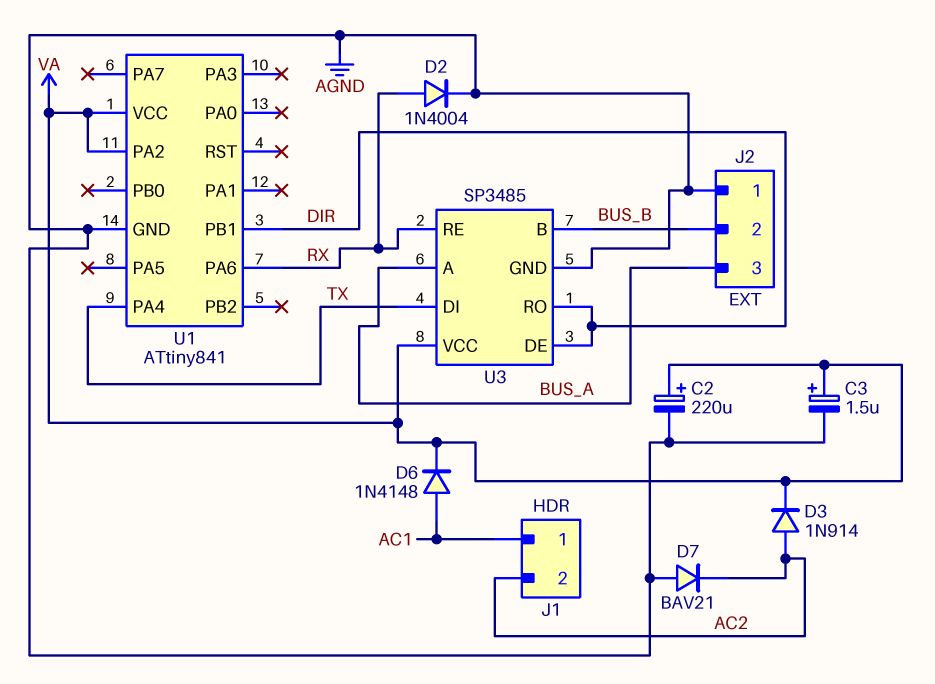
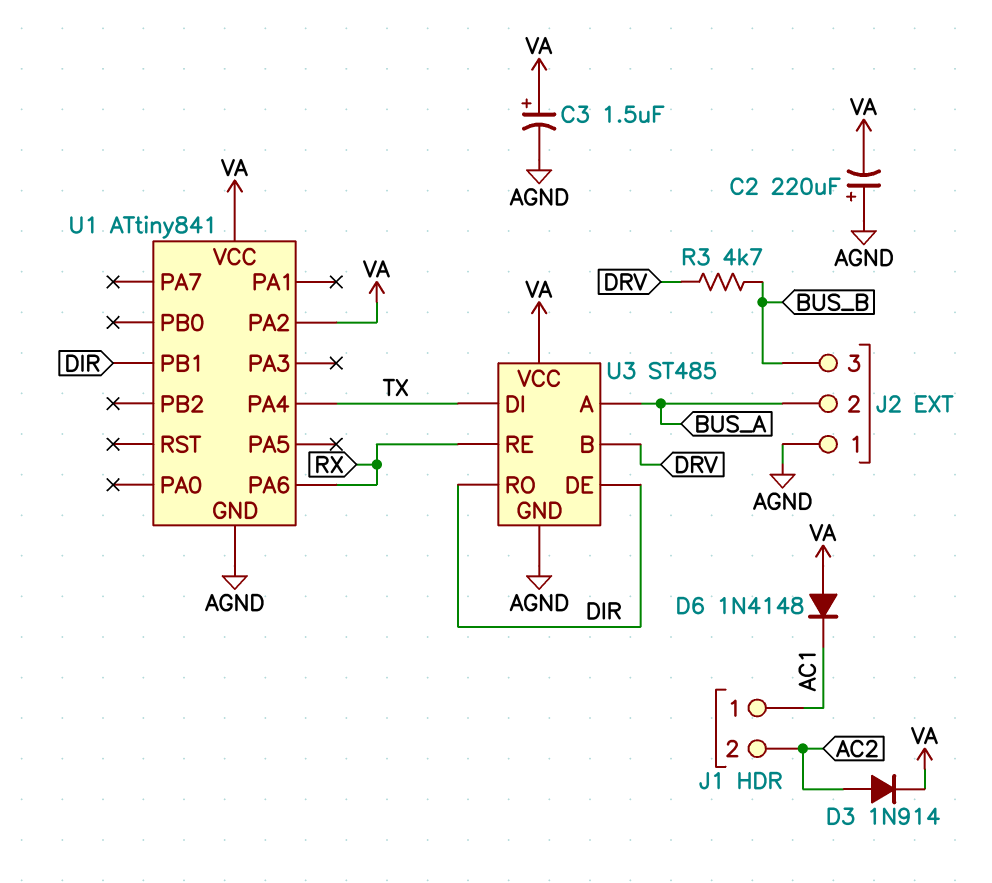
C2: 220uF (plus VA, minus AGND) -> 220uF (plus AGND, minus VA)
D2: diode 1N4004 (A RX, K AGND) -> none
D6: diode 1N4148 (A AC1, K VA) -> diode 1N4148 (A VA, K AC1)
D7: diode BAV21 (A AGND, K AC2) -> none
J2 pin 2: BUS_B -> BUS_A
J2 pin 3: BUS_A -> BUS_B
R3: none -> 4.7k (BUS_B, DRV)
U3: SP3485 -> ST485
U3 pin B: BUS_B -> DRV

